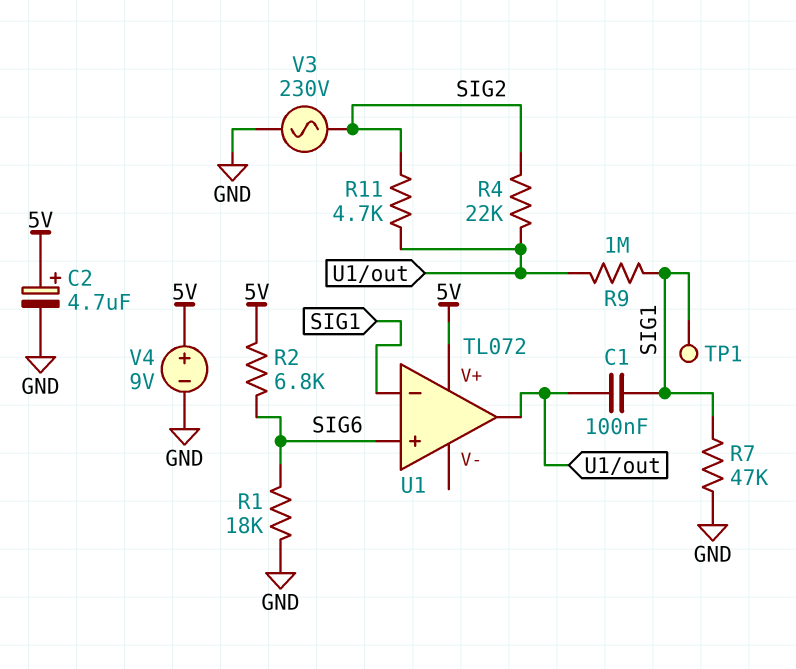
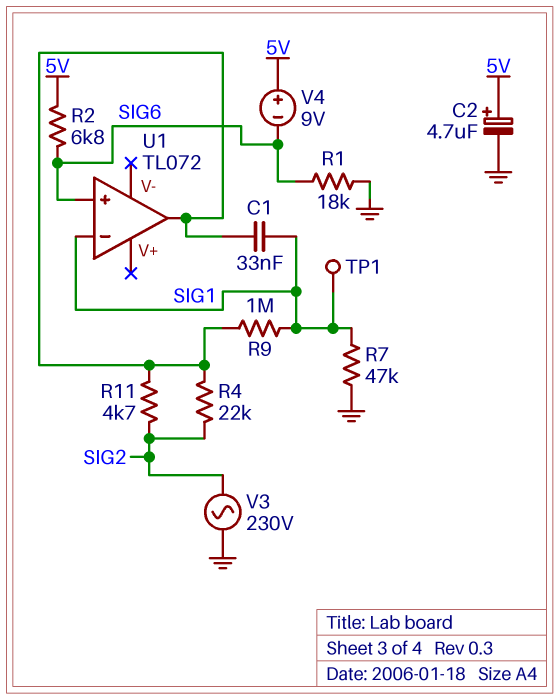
C1: 100nF (SIG1, U1/out) -> 33nF (SIG1, U1/out)
U1 pin V+: 5V -> none
V4: 9V (plus 5V, minus GND) -> 9V (plus 5V, minus SIG6)

